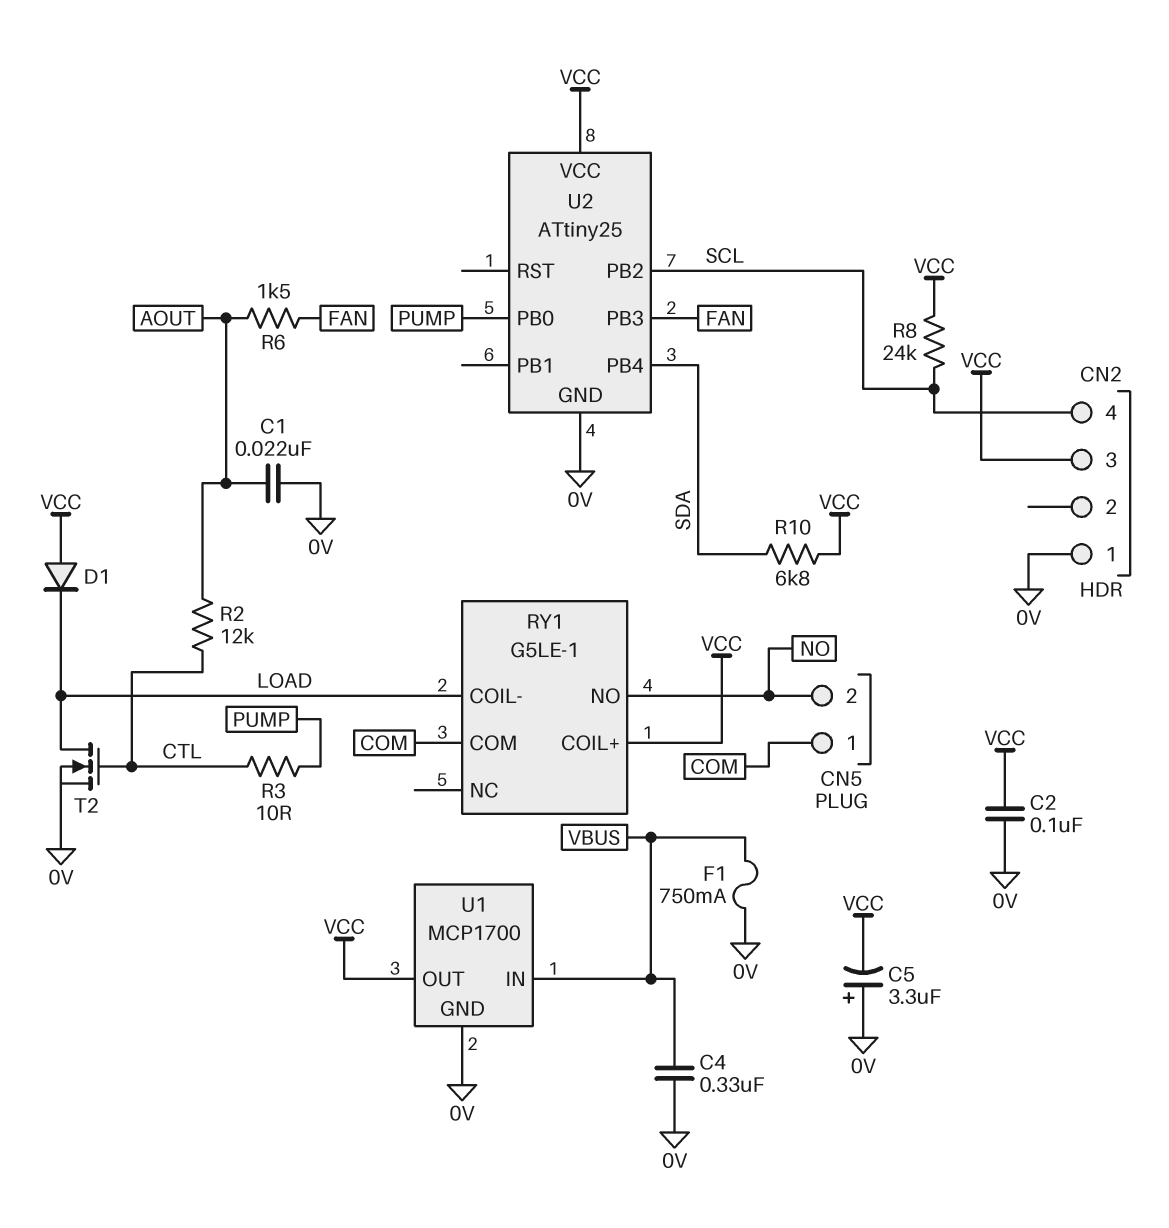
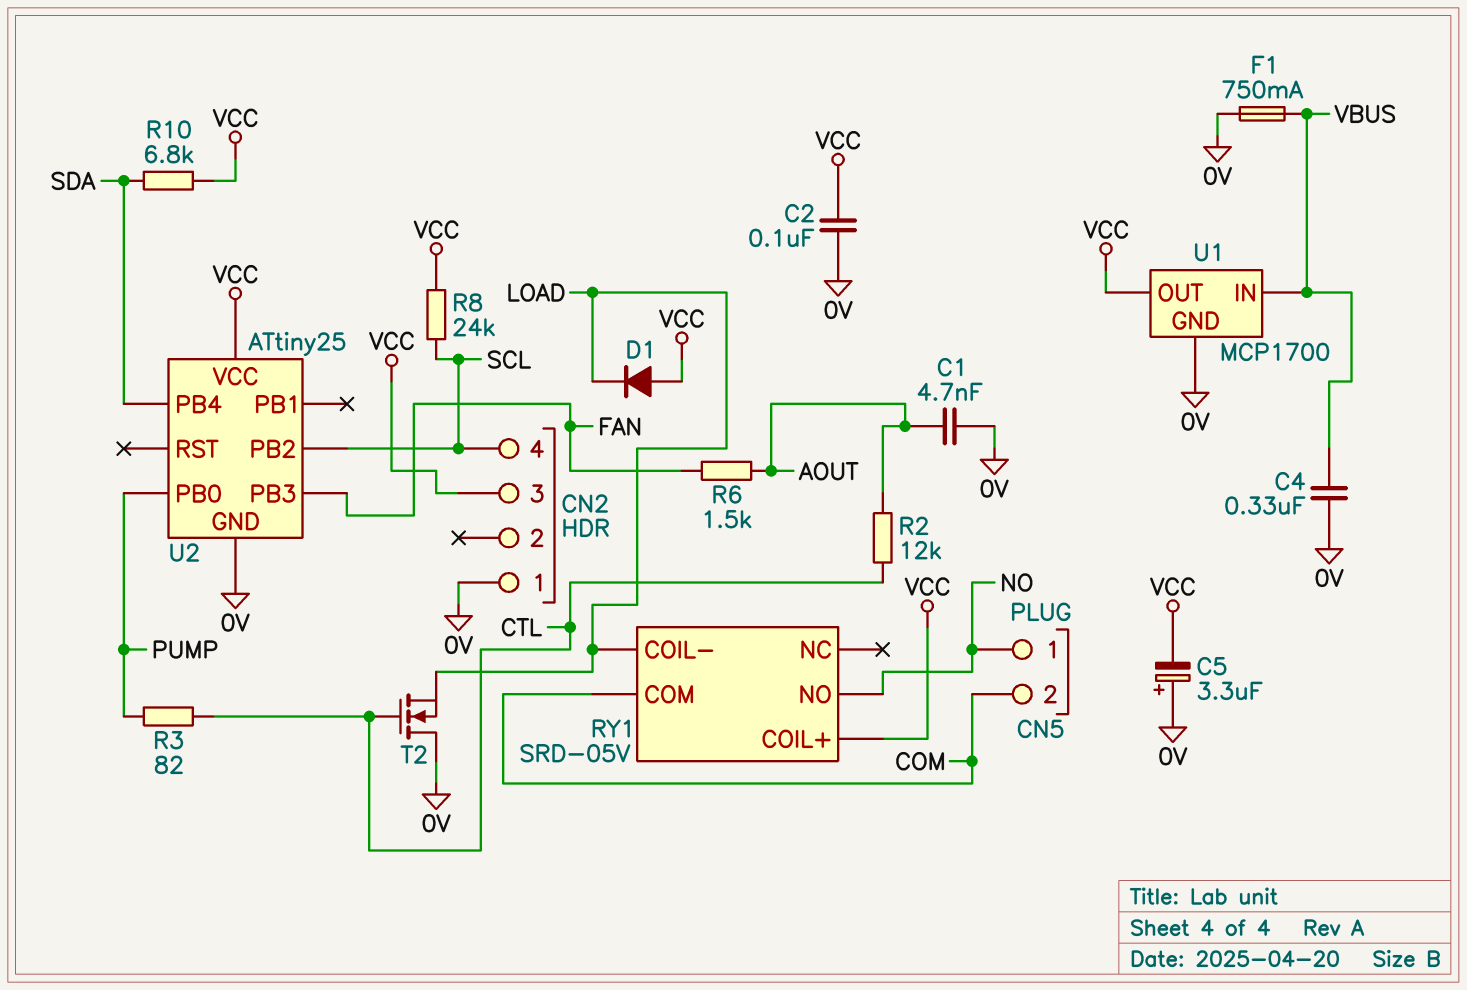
C1: 22nF (0V, AOUT) -> 4.7nF (0V, AOUT)
CN5 pin 1: COM -> NO
CN5 pin 2: NO -> COM
R3: 10 (CTL, PUMP) -> 82 (CTL, PUMP)
RY1: G5LE-1 -> SRD-05V
T2: NMOS (G CTL, D LOAD, S 0V) -> NMOS (G CTL, D 0V, S LOAD)

